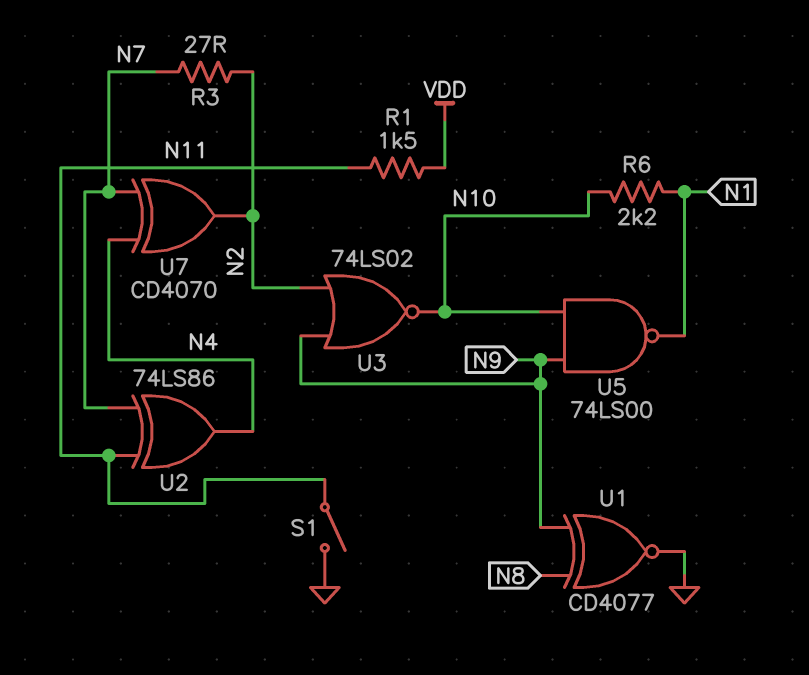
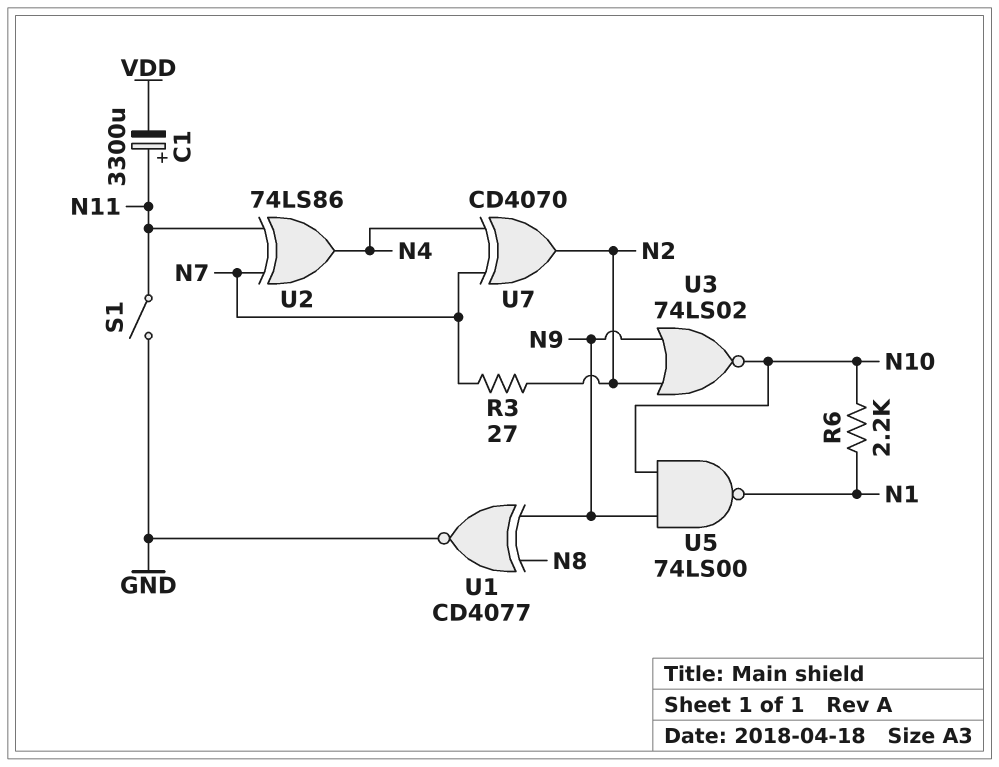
C1: none -> 3300uF (plus N11, minus VDD)
R1: 1.5k (N11, VDD) -> none

